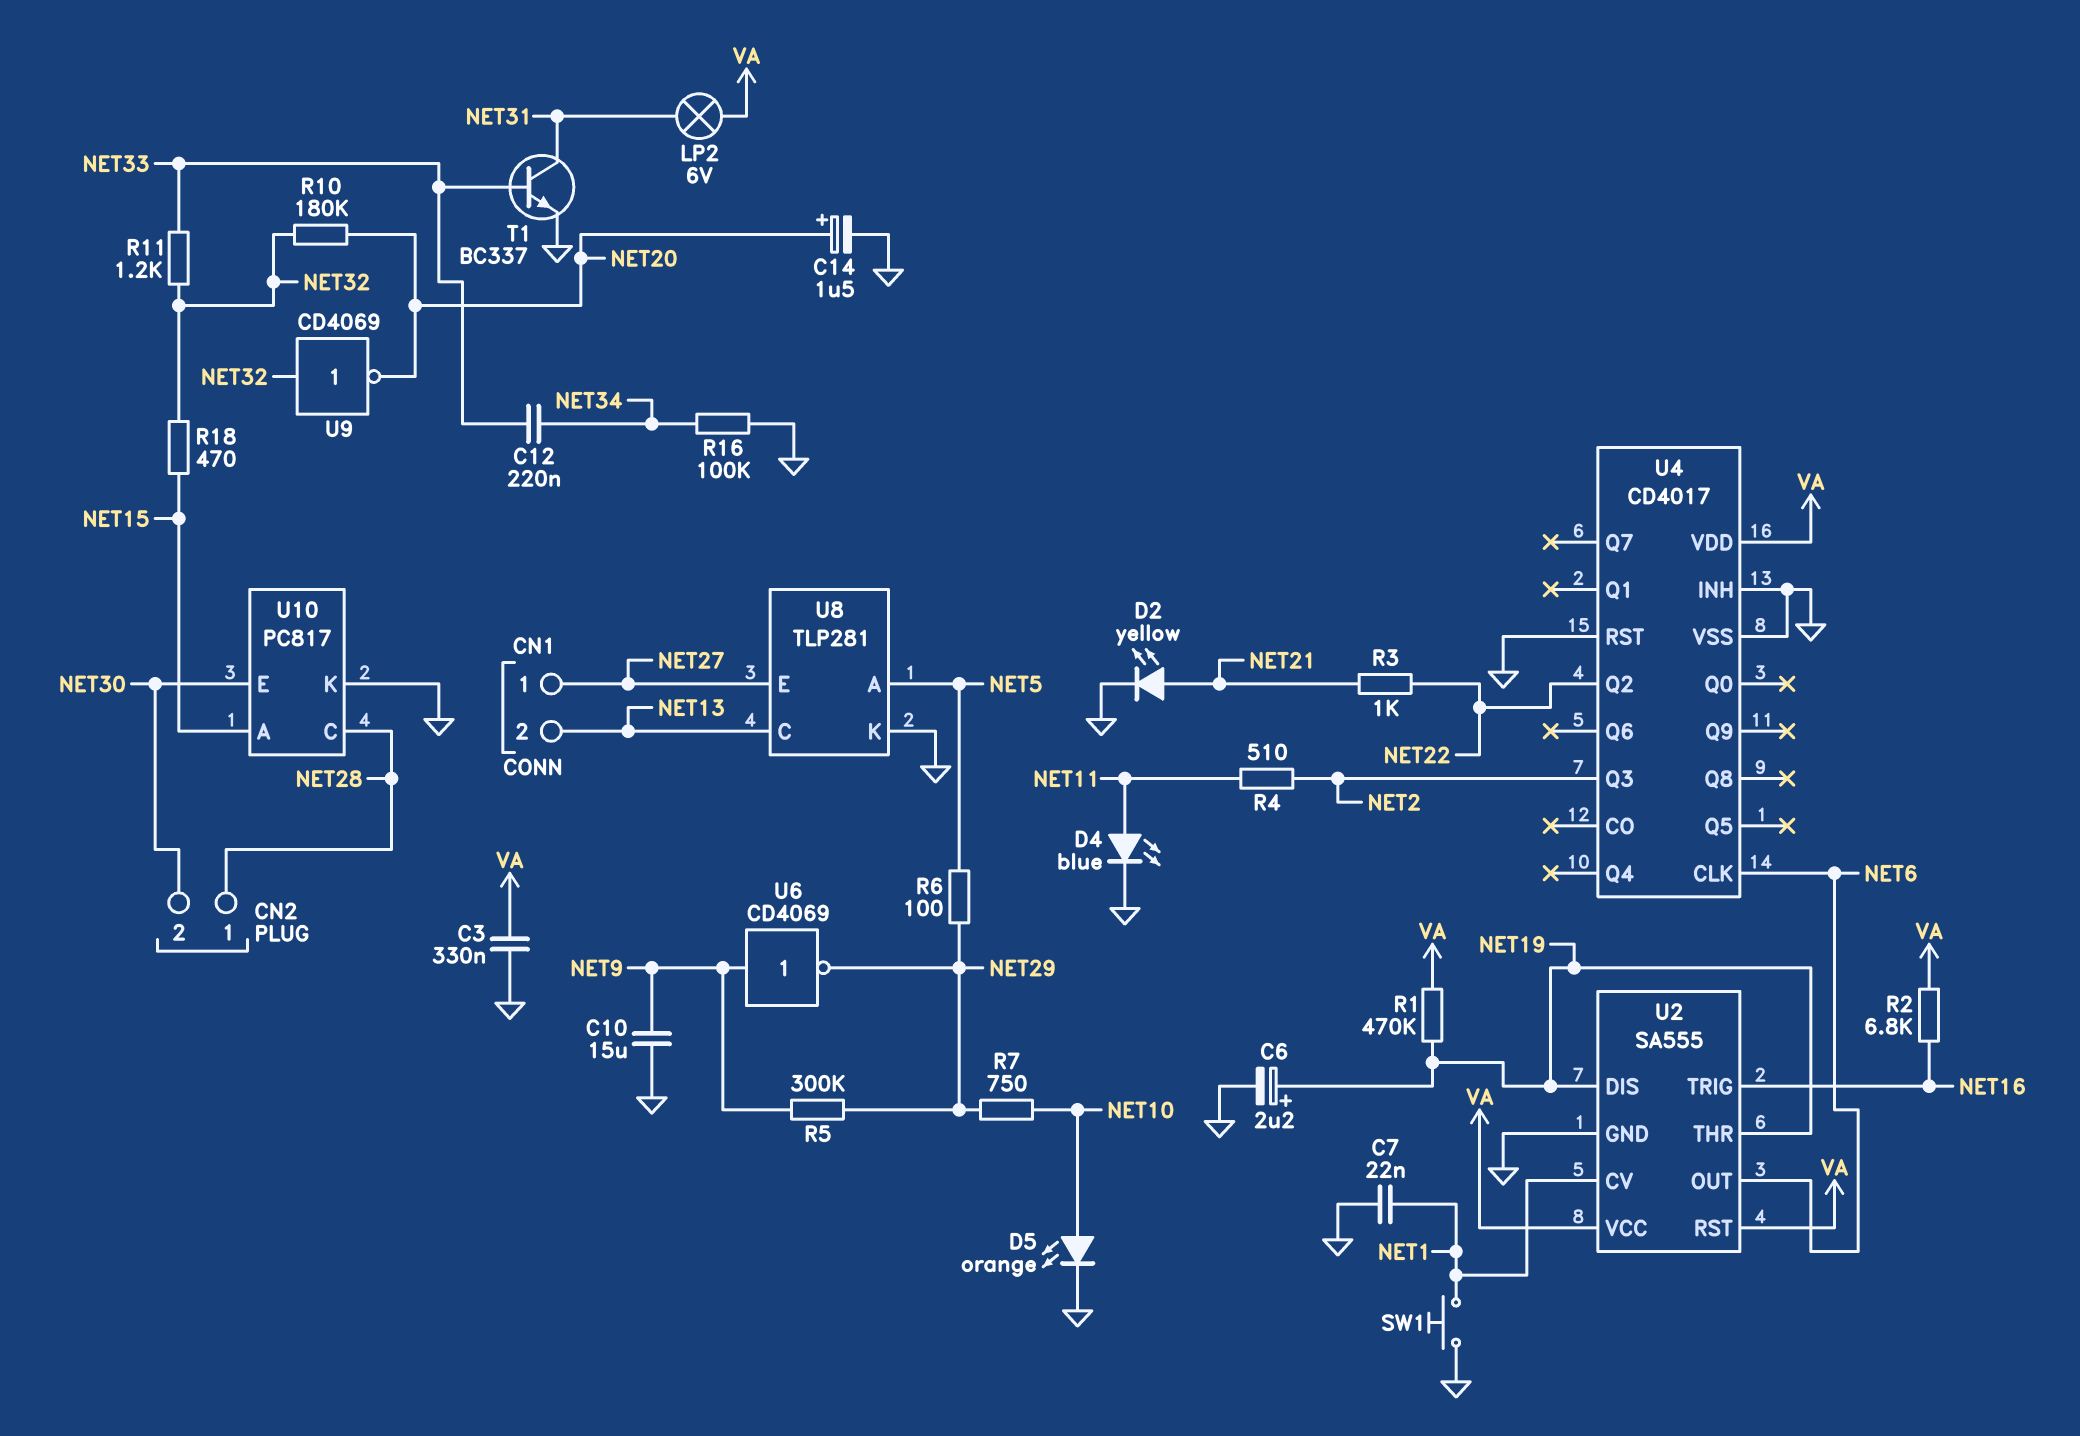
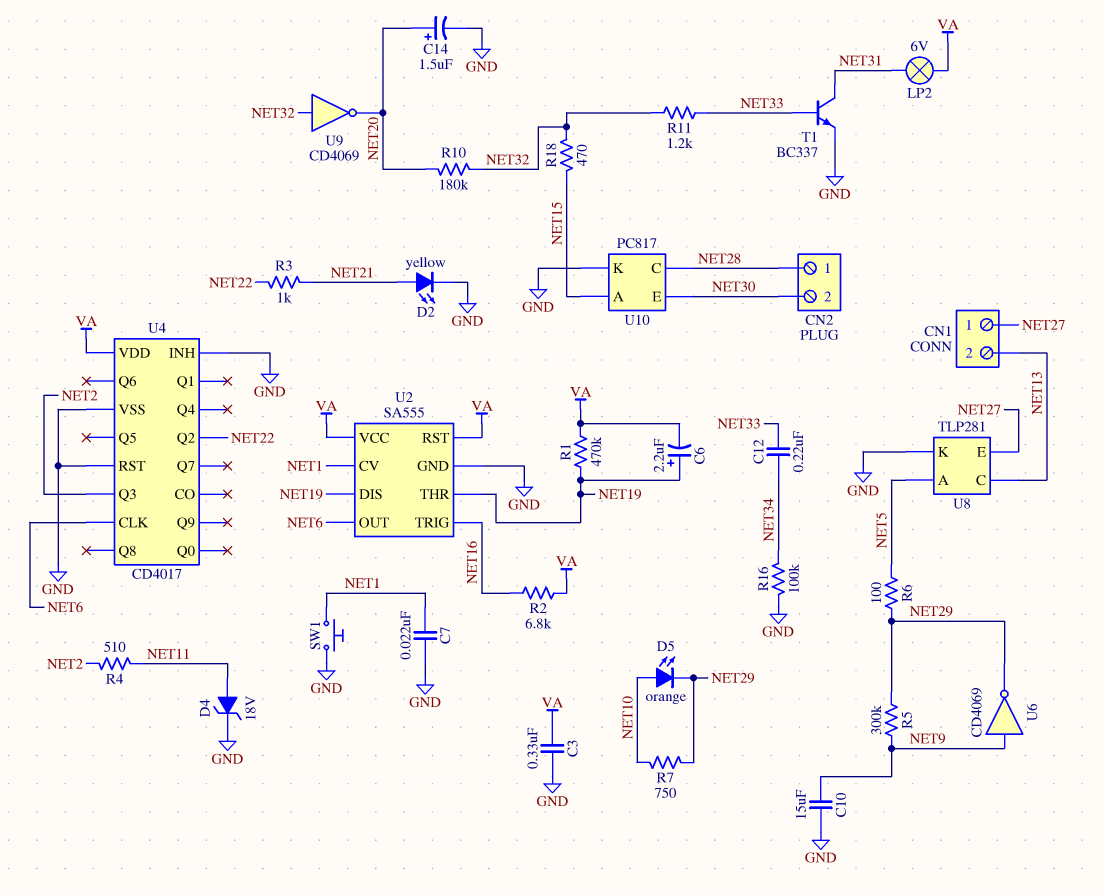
C6: 2.2uF (plus NET19, minus GND) -> 2.2uF (plus NET19, minus VA)
D4: LED blue (A NET11, K GND) -> zener 18V (A NET11, K GND)
D5: LED orange (A NET10, K GND) -> LED orange (A NET10, K NET29)

